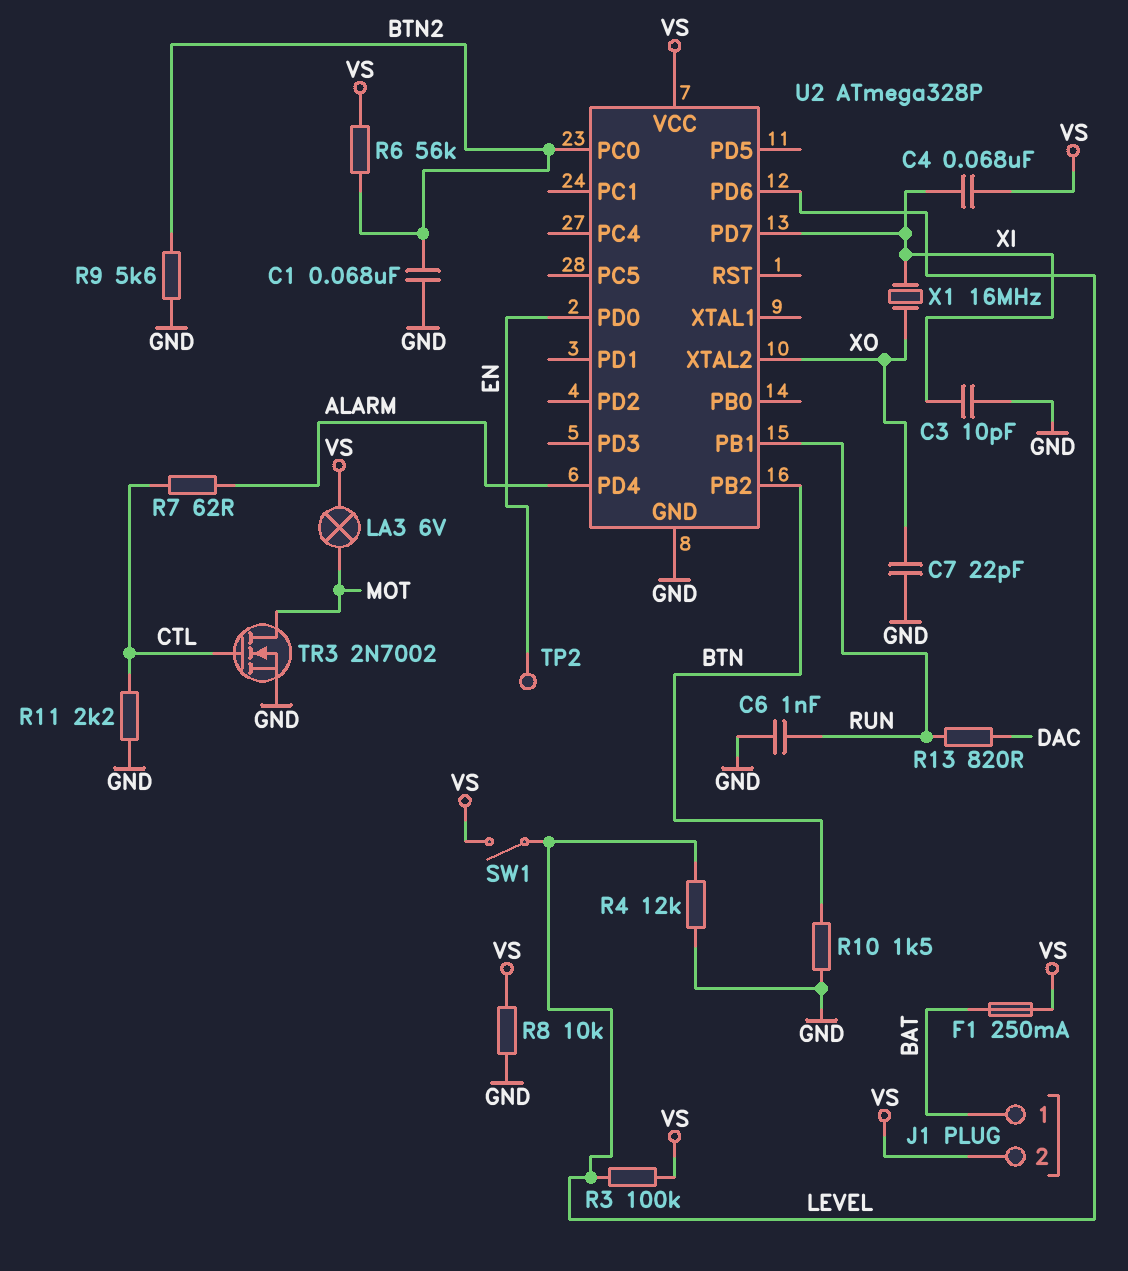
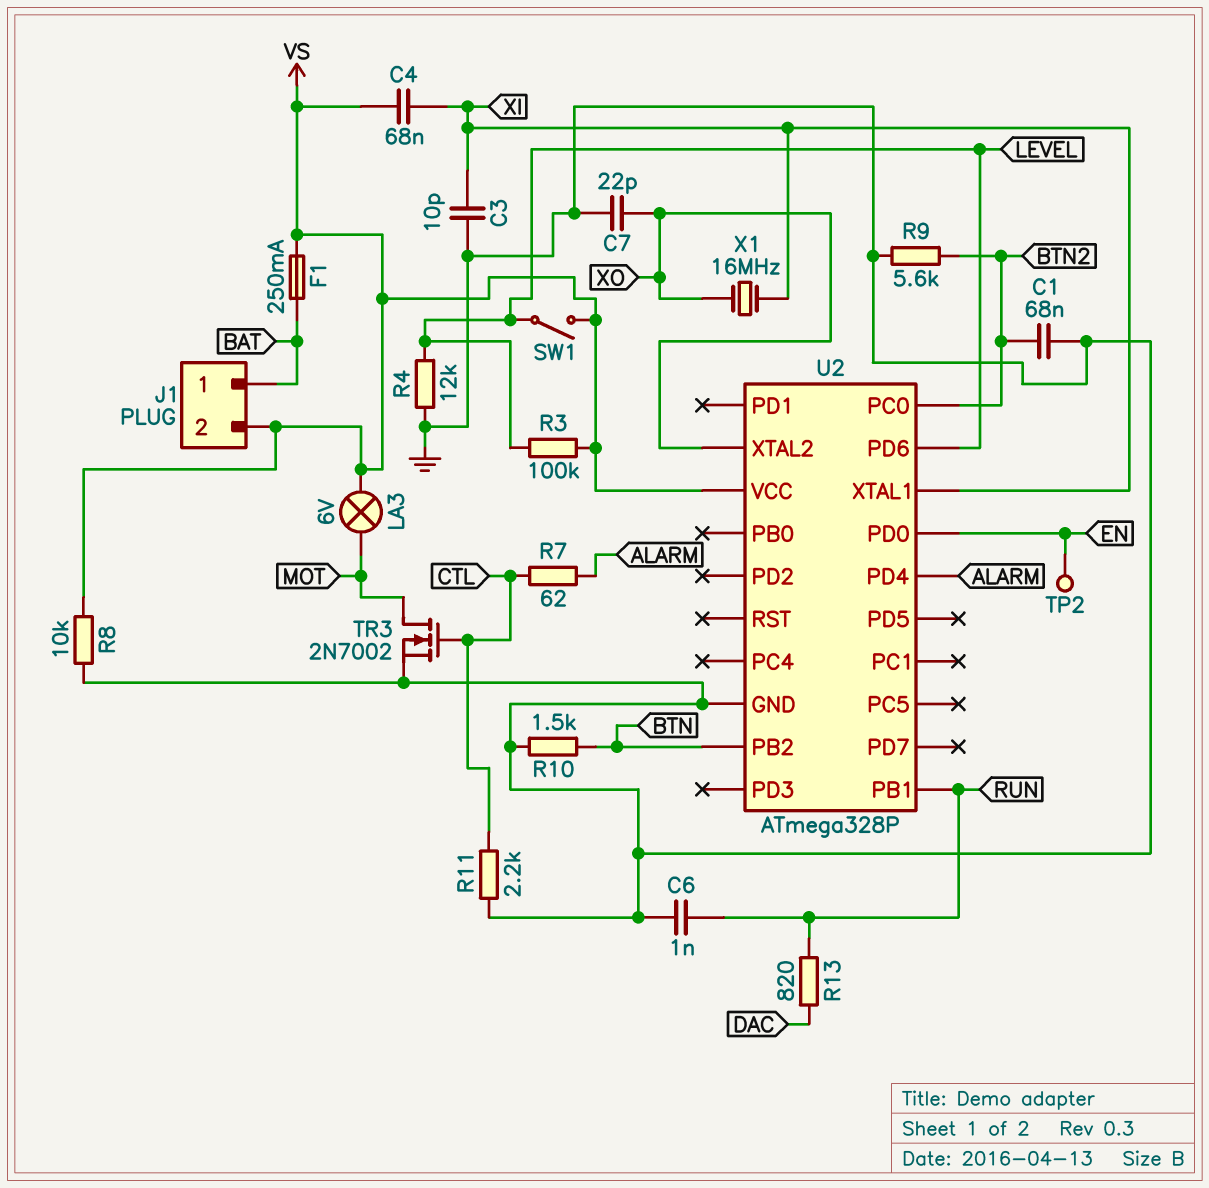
R6: 56k (BTN2, VS) -> none
U2 pin PD7: XI -> none
U2 pin XTAL1: none -> XI

